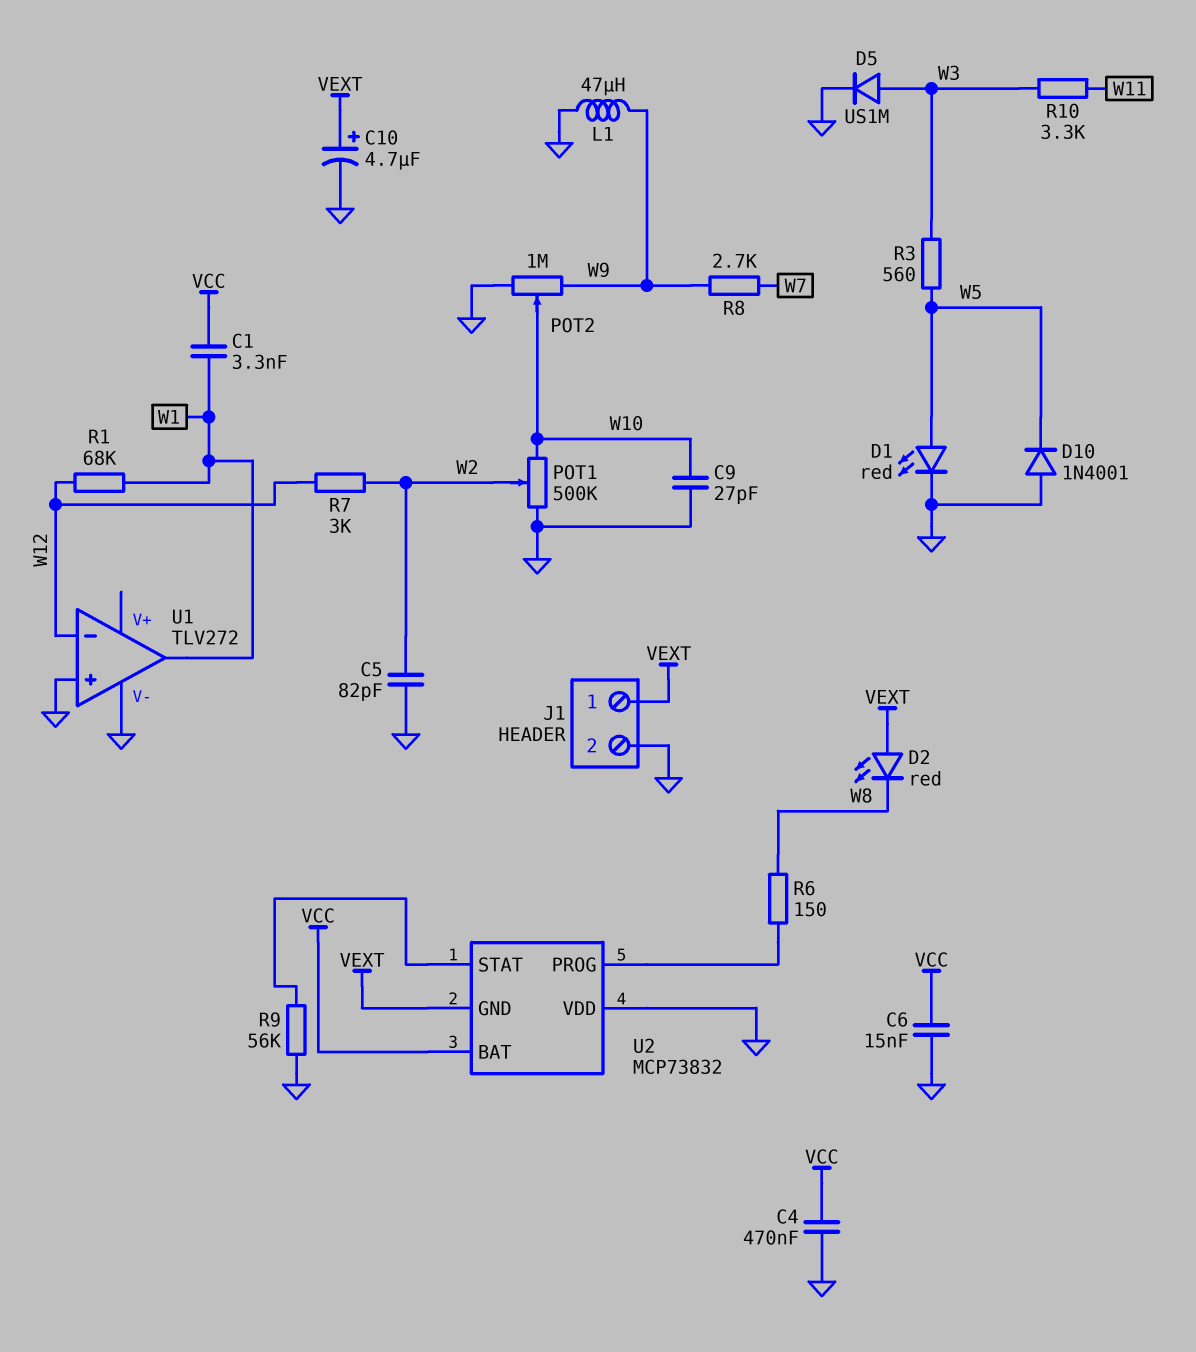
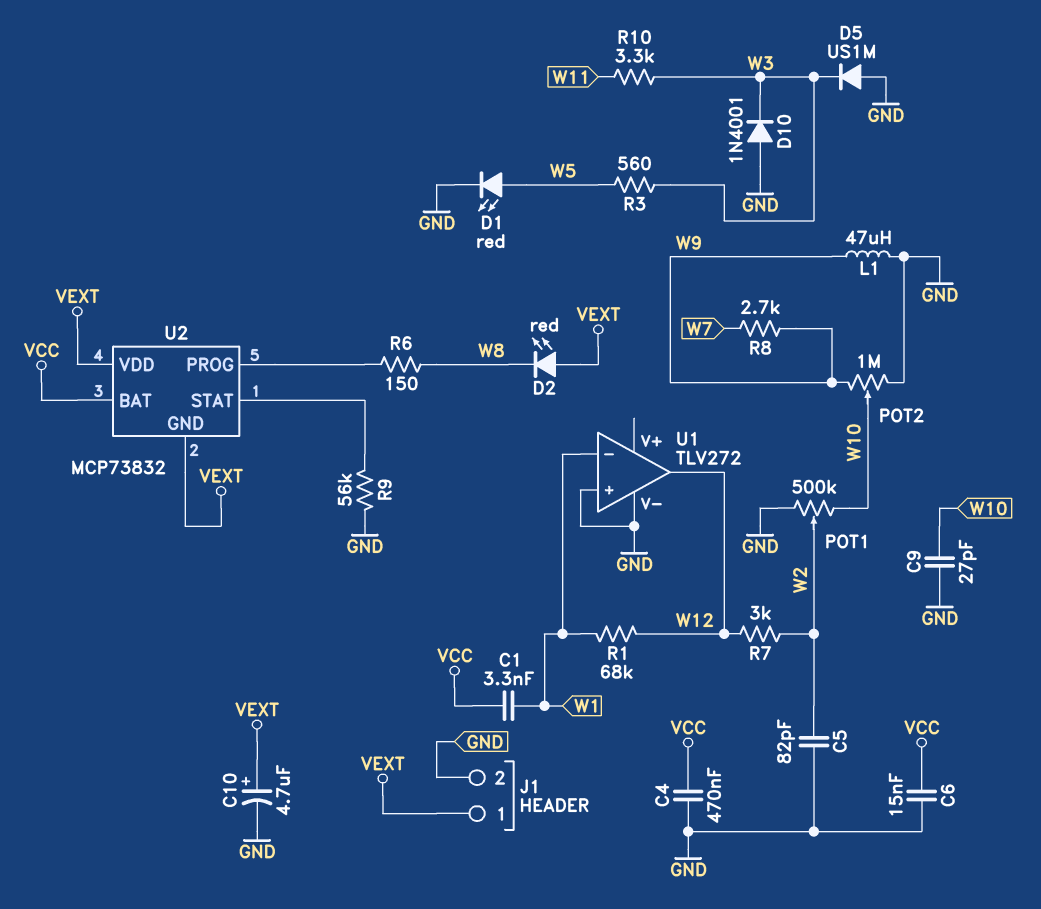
D5: diode US1M (A W3, K GND) -> diode US1M (A GND, K W3)
D10: diode 1N4001 (A GND, K W5) -> diode 1N4001 (A GND, K W3)
U1 pin in-: W12 -> W1
U1 pin out: W1 -> W12
U2 pin VDD: GND -> VEXT

